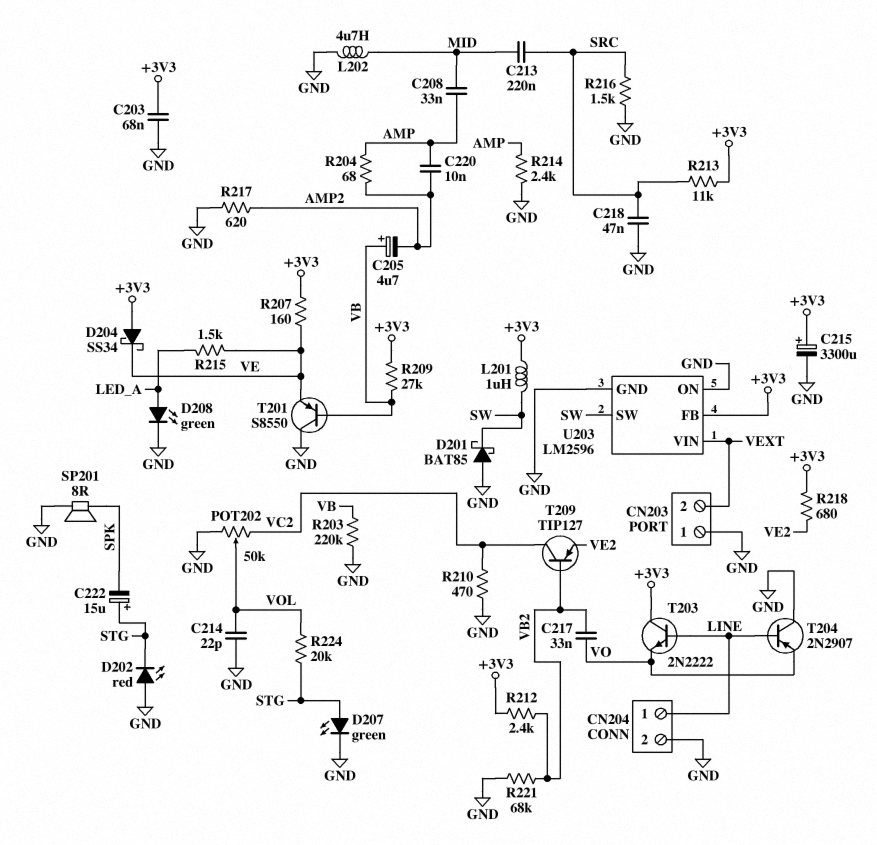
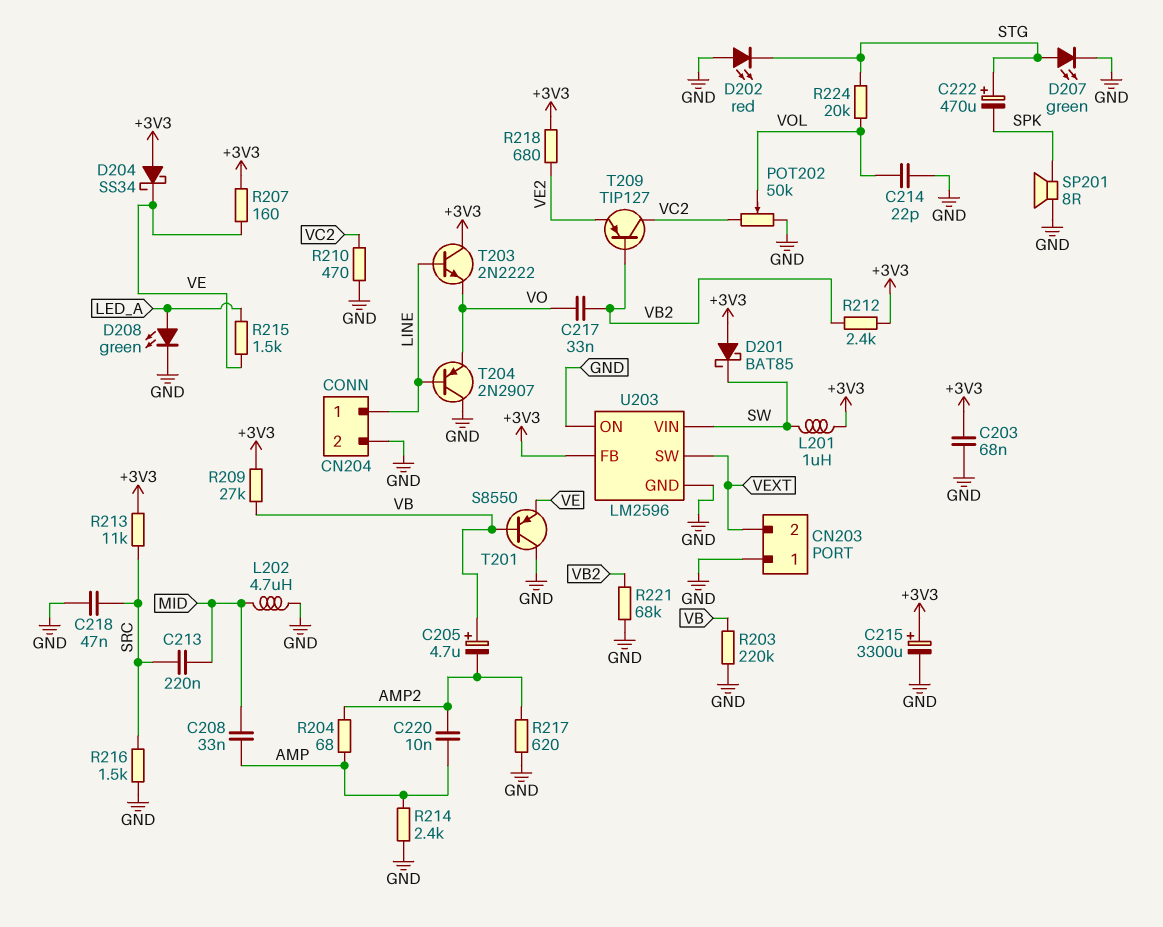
C222: 15uF (plus STG, minus SPK) -> 470uF (plus STG, minus SPK)
D201: schottky BAT85 (A GND, K SW) -> schottky BAT85 (A +3V3, K SW)
U203 pin SW: SW -> VEXT
U203 pin VIN: VEXT -> SW

